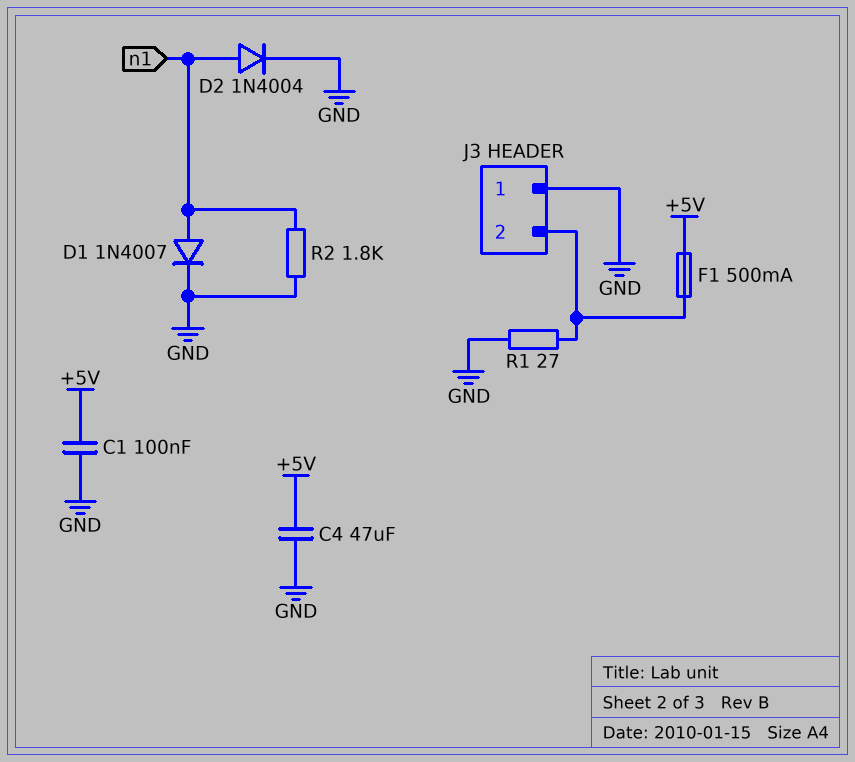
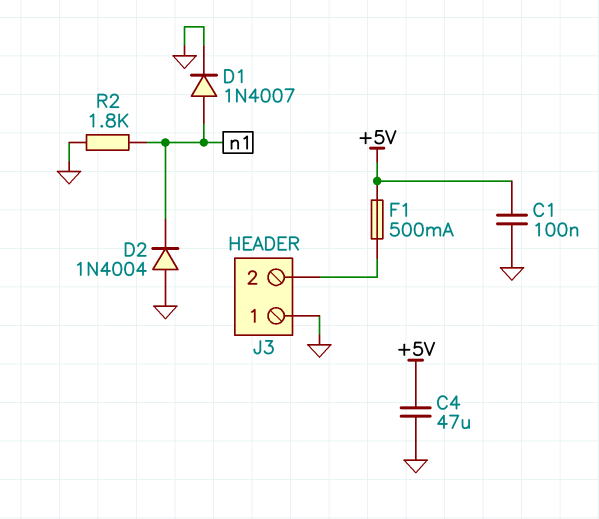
D2: diode 1N4004 (A n1, K GND) -> diode 1N4004 (A GND, K n1)
R1: 27 (GND, J3/2) -> none

